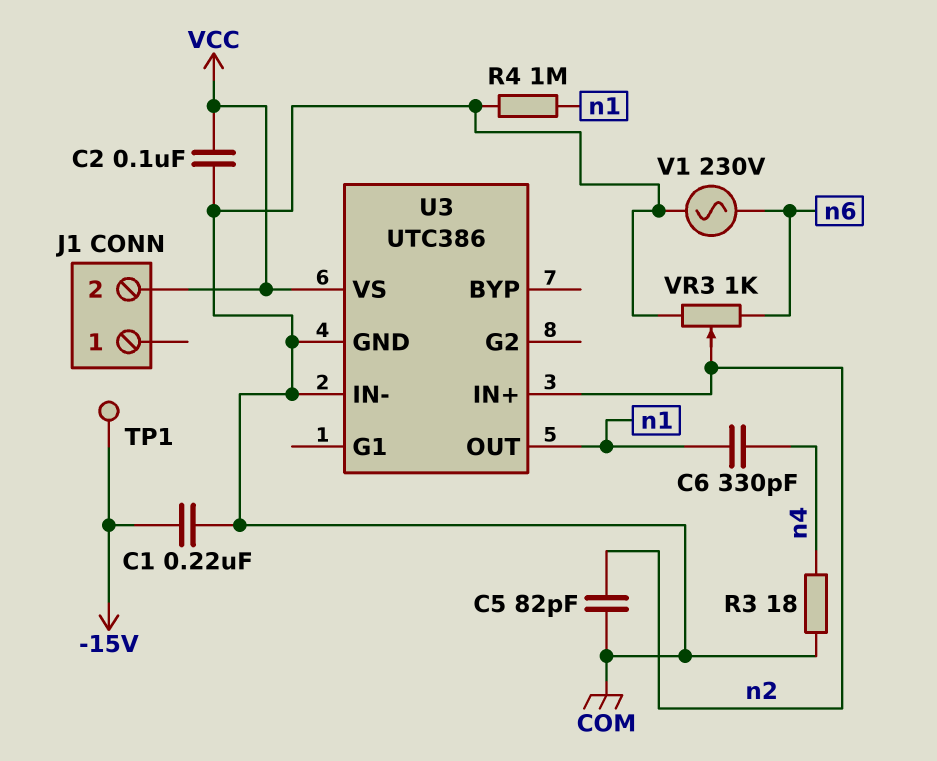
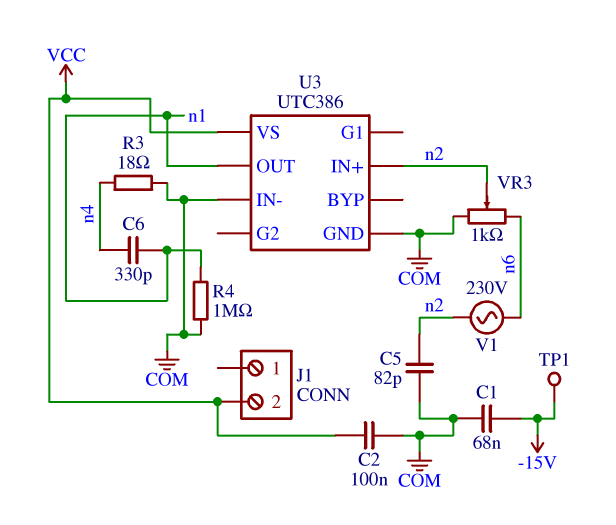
C1: 220nF (-15V, COM) -> 68nF (-15V, COM)
V1: AC 230V (COM, n6) -> AC 230V (n2, n6)

